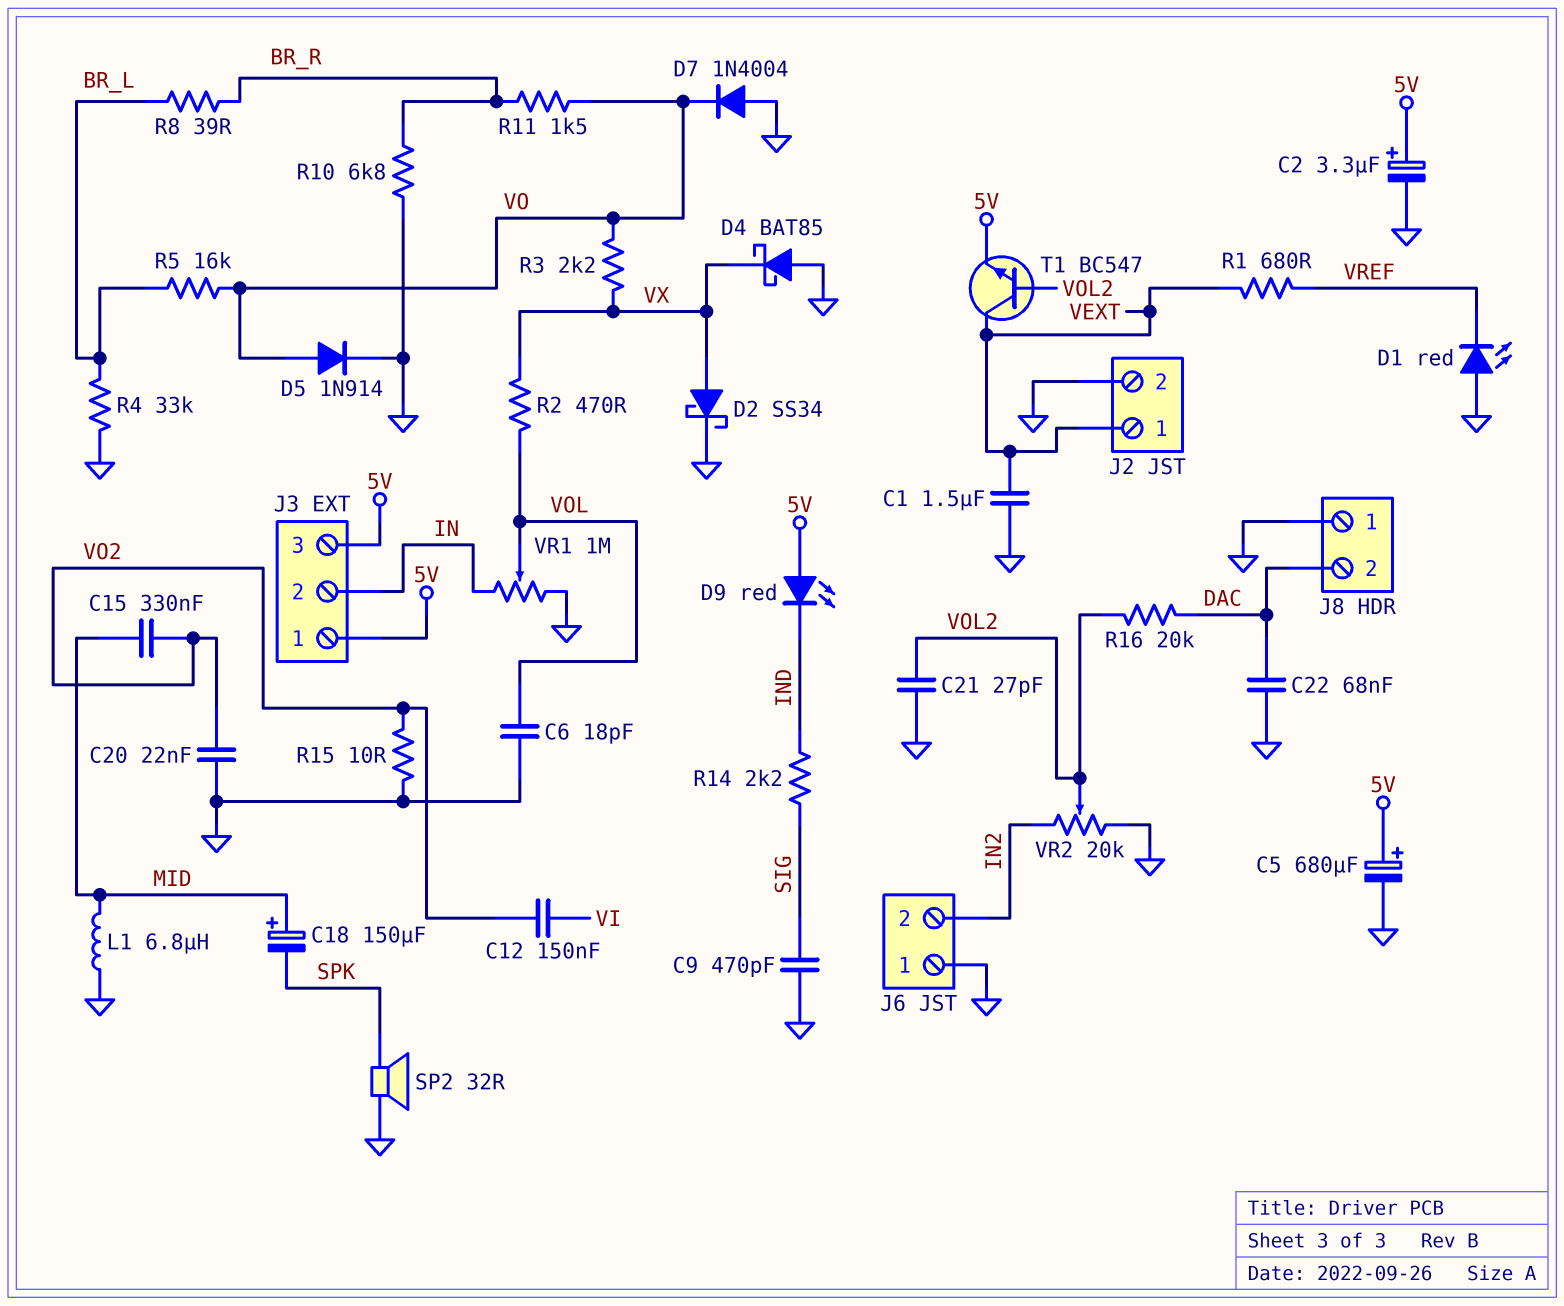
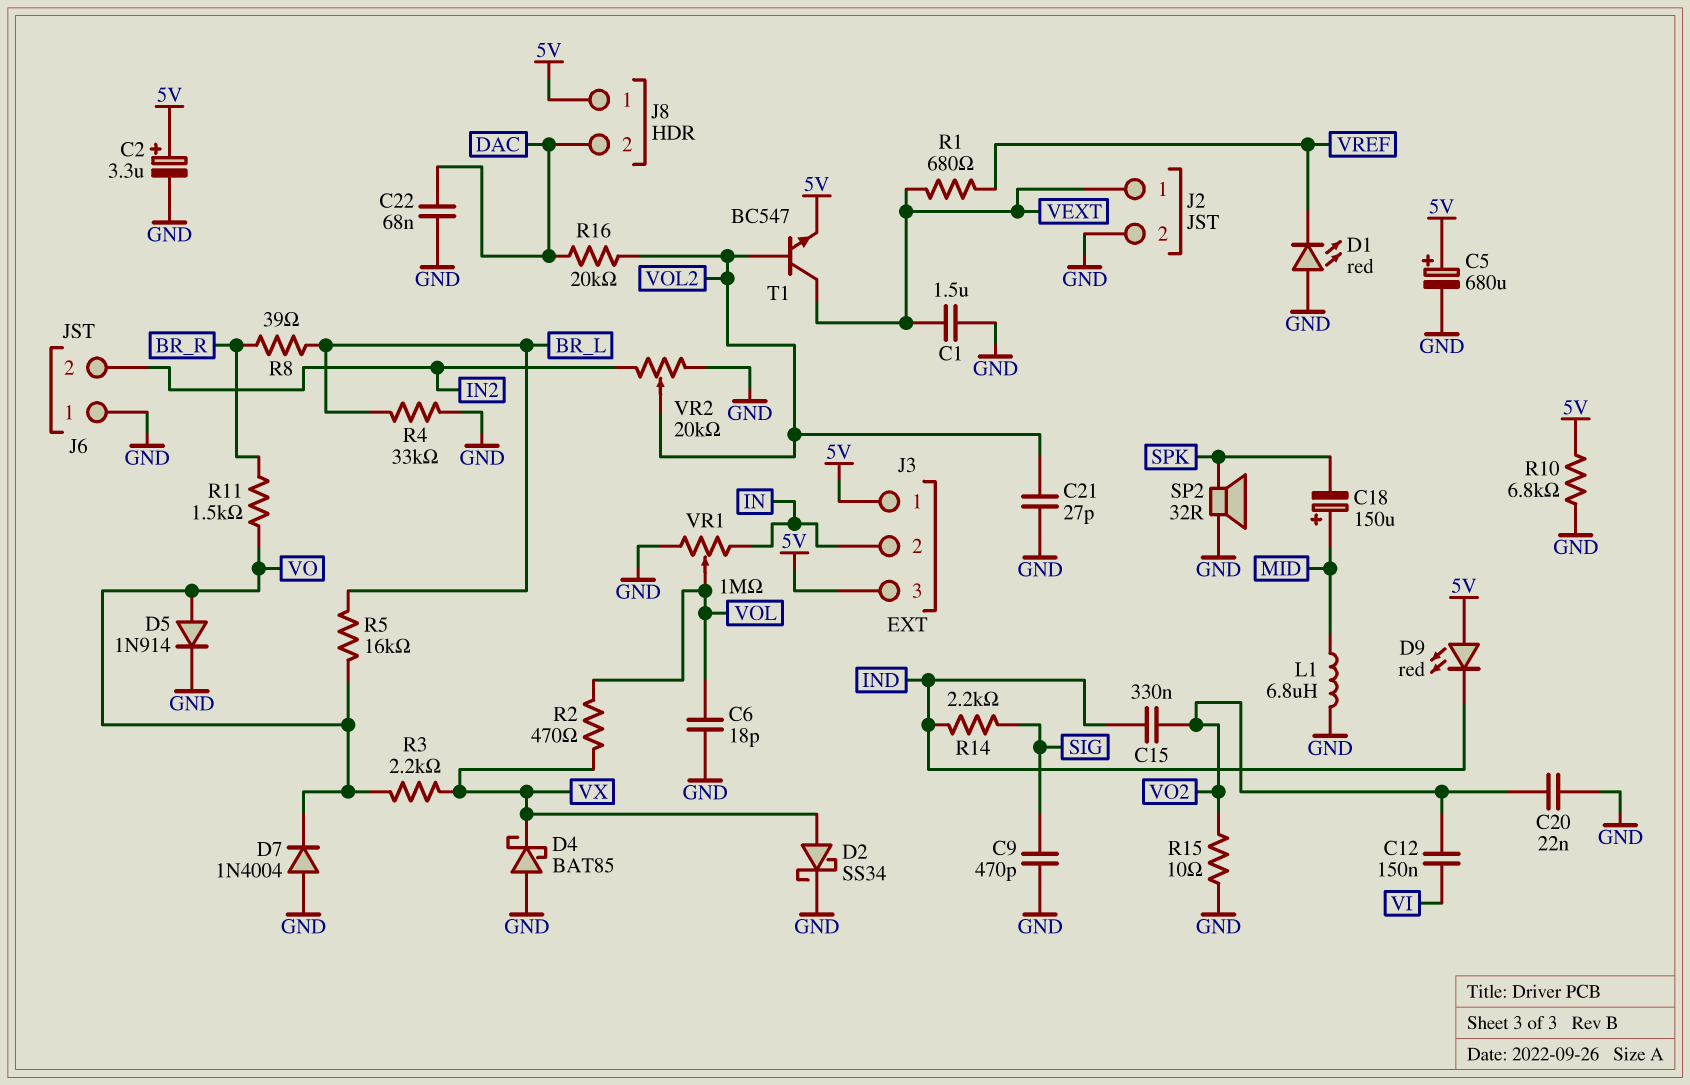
C15: 330nF (MID, VO2) -> 330nF (IND, VO2)
J8 pin 1: GND -> 5V
R10: 6.8k (BR_R, GND) -> 6.8k (5V, GND)

